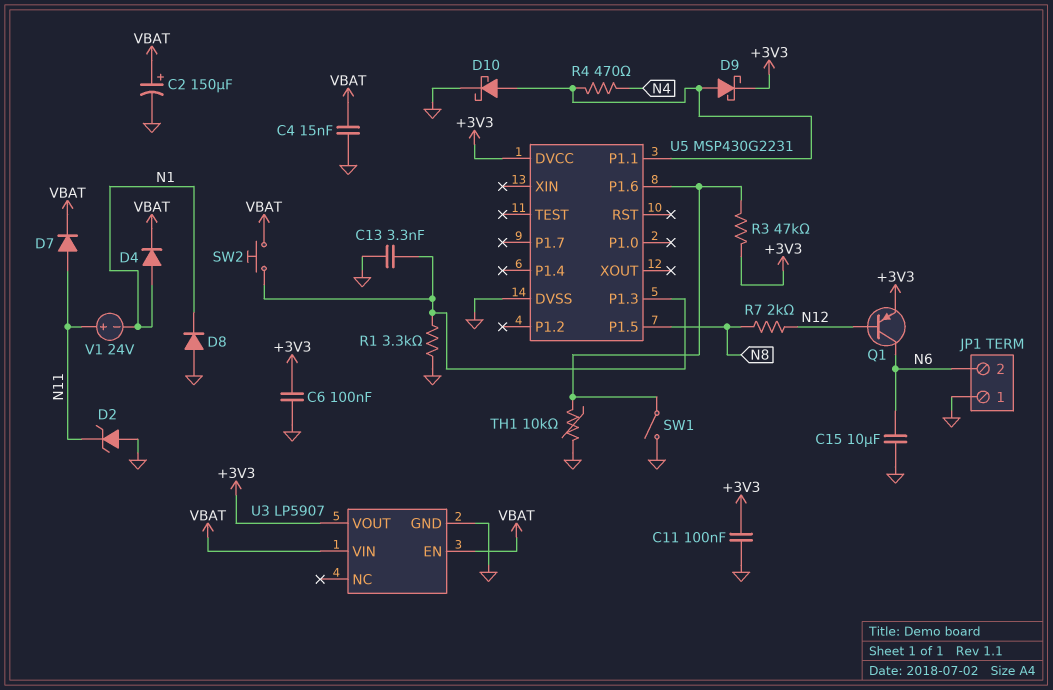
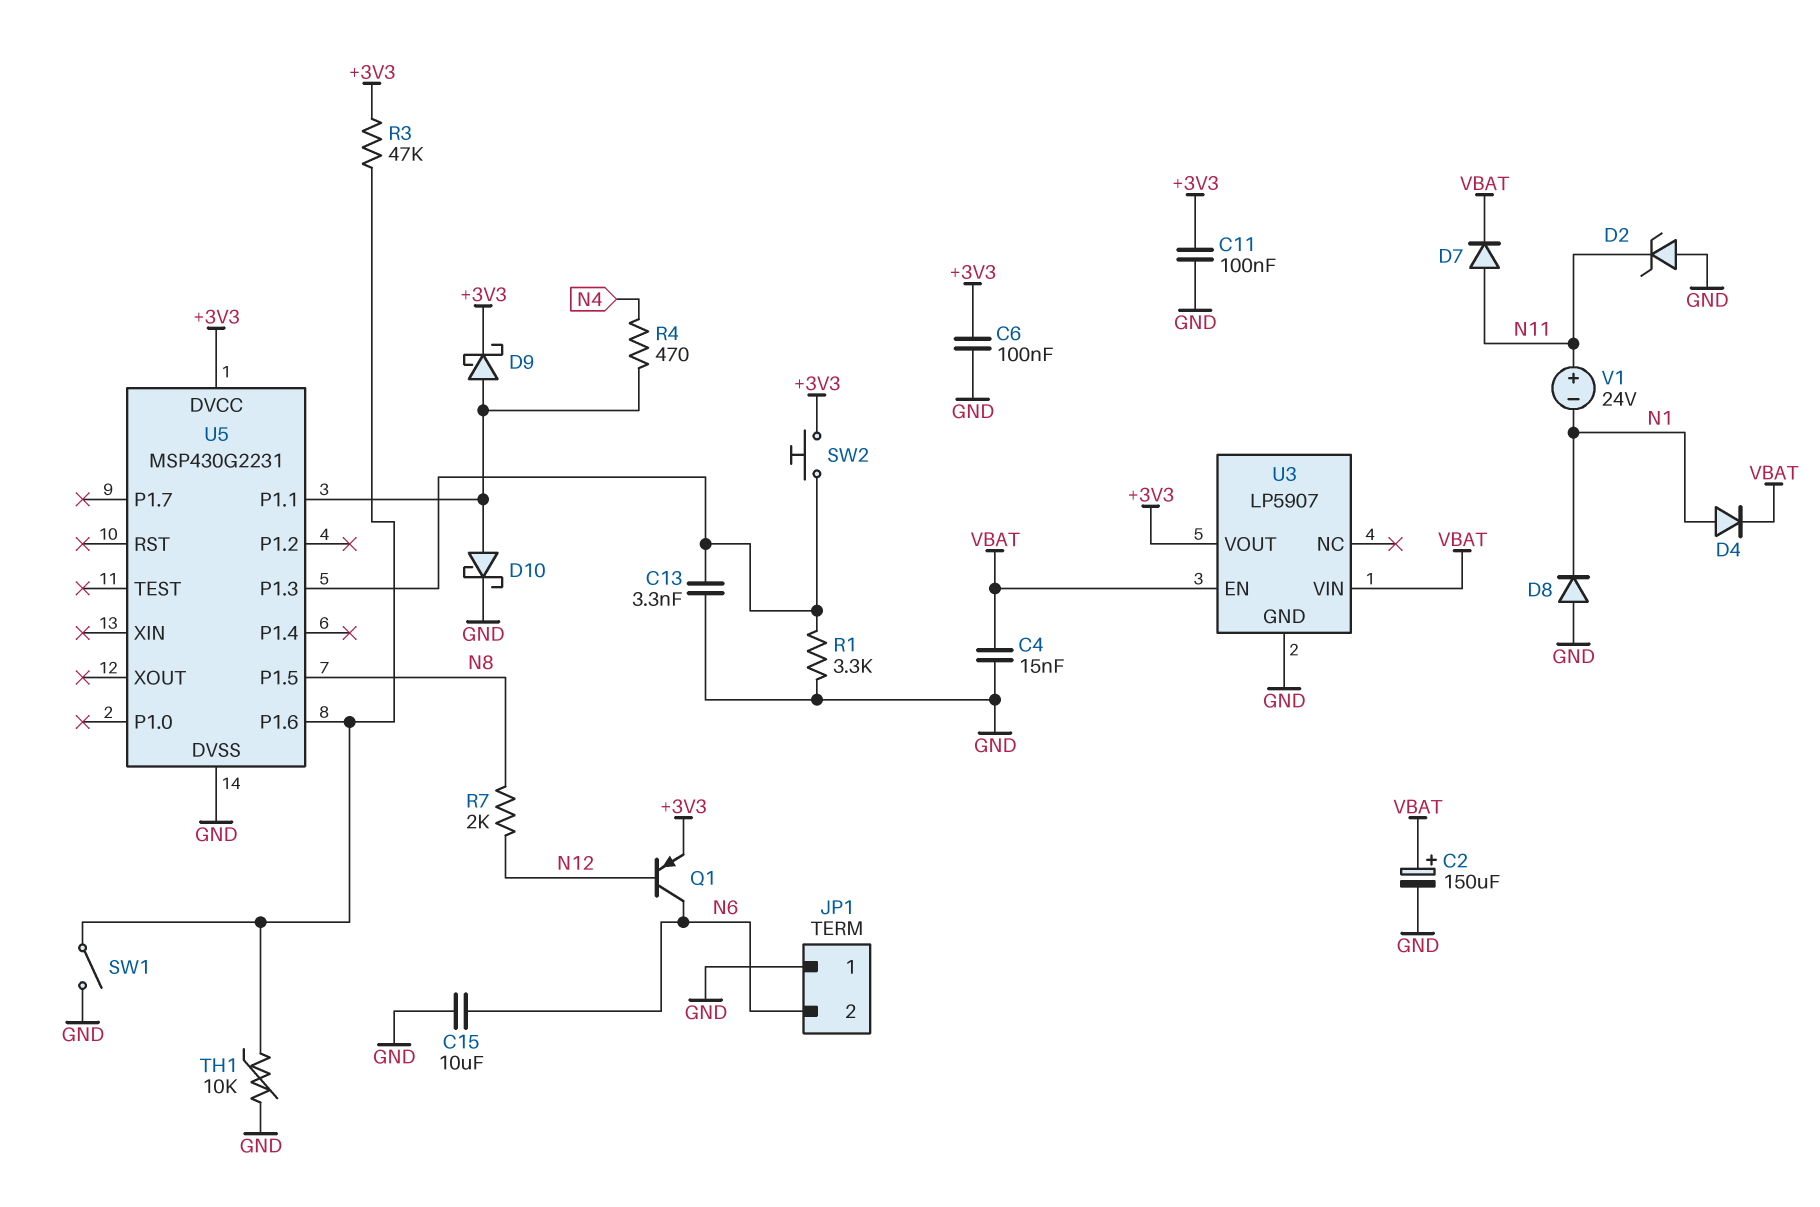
SW2: button (U5/P1.3, VBAT) -> button (+3V3, U5/P1.3)

